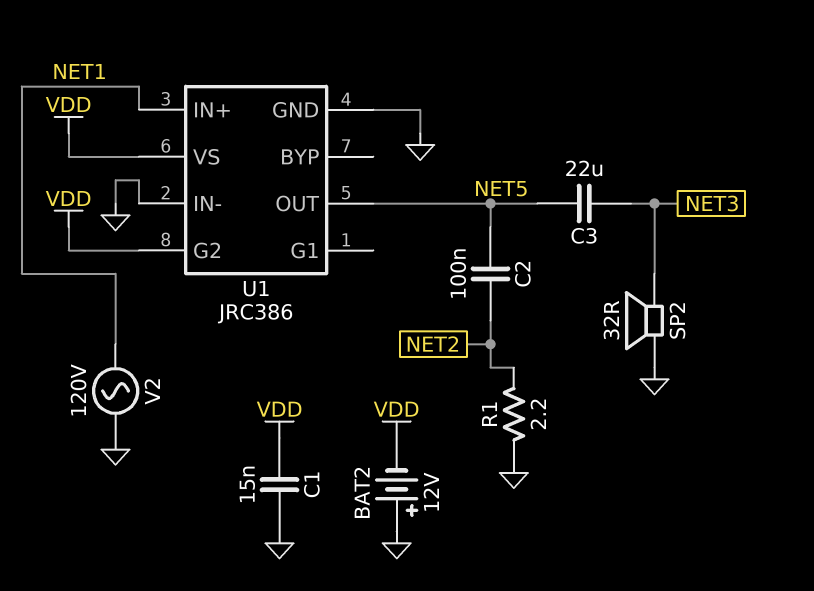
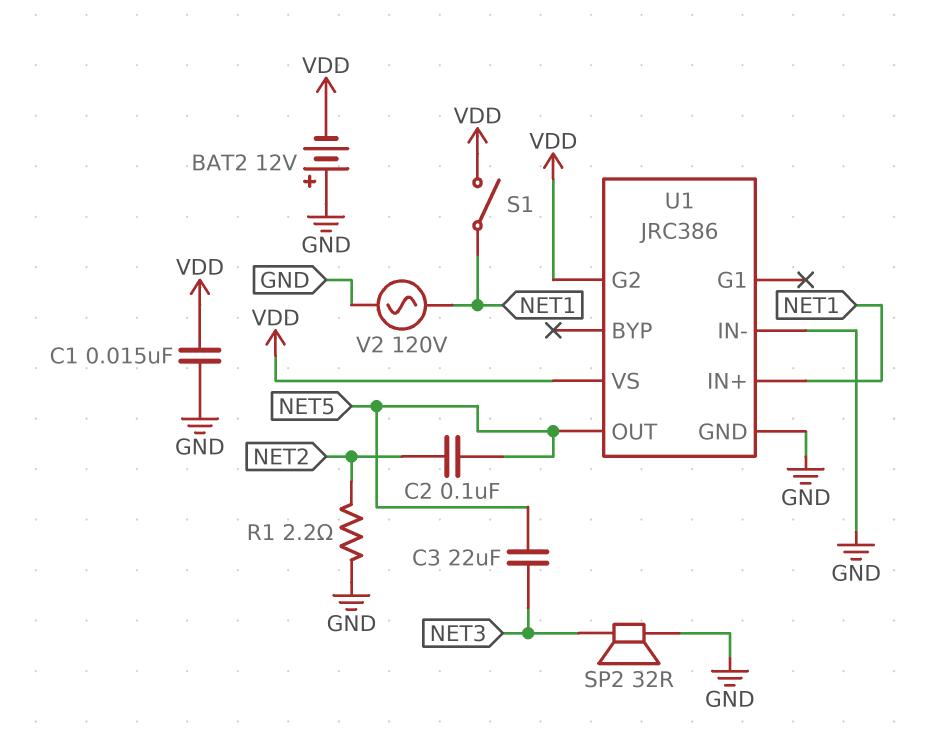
S1: none -> switch (NET1, VDD)

